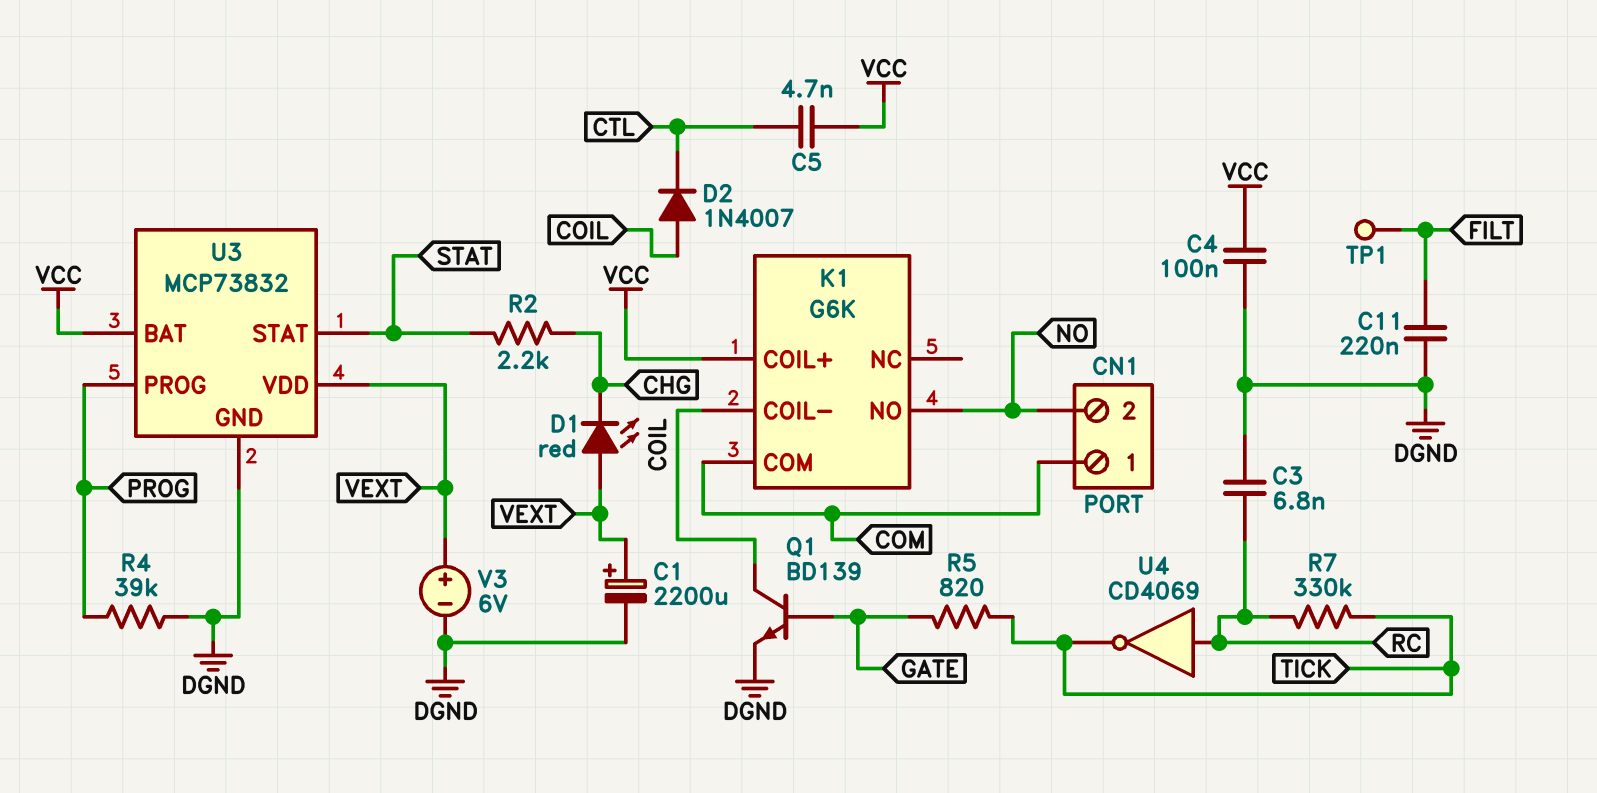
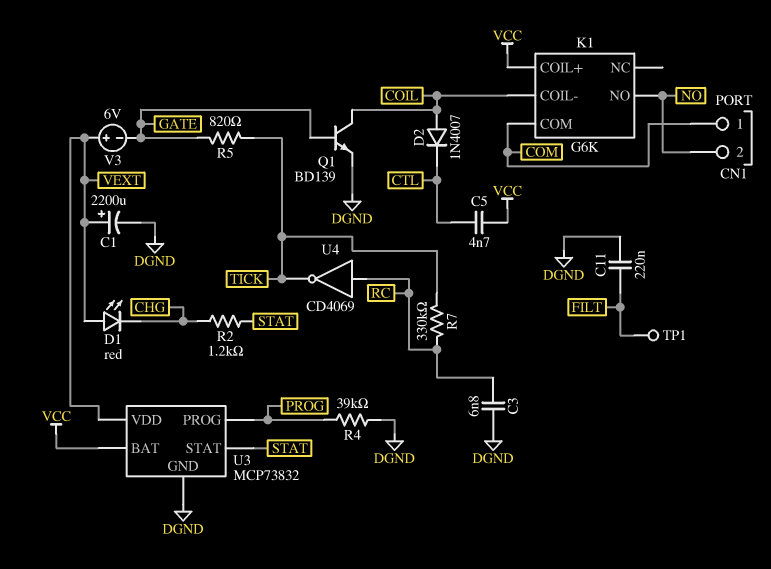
C4: 100nF (DGND, VCC) -> none
R2: 2.2k (CHG, STAT) -> 1.2k (CHG, STAT)
V3: 6V (plus VEXT, minus DGND) -> 6V (plus VEXT, minus GATE)

